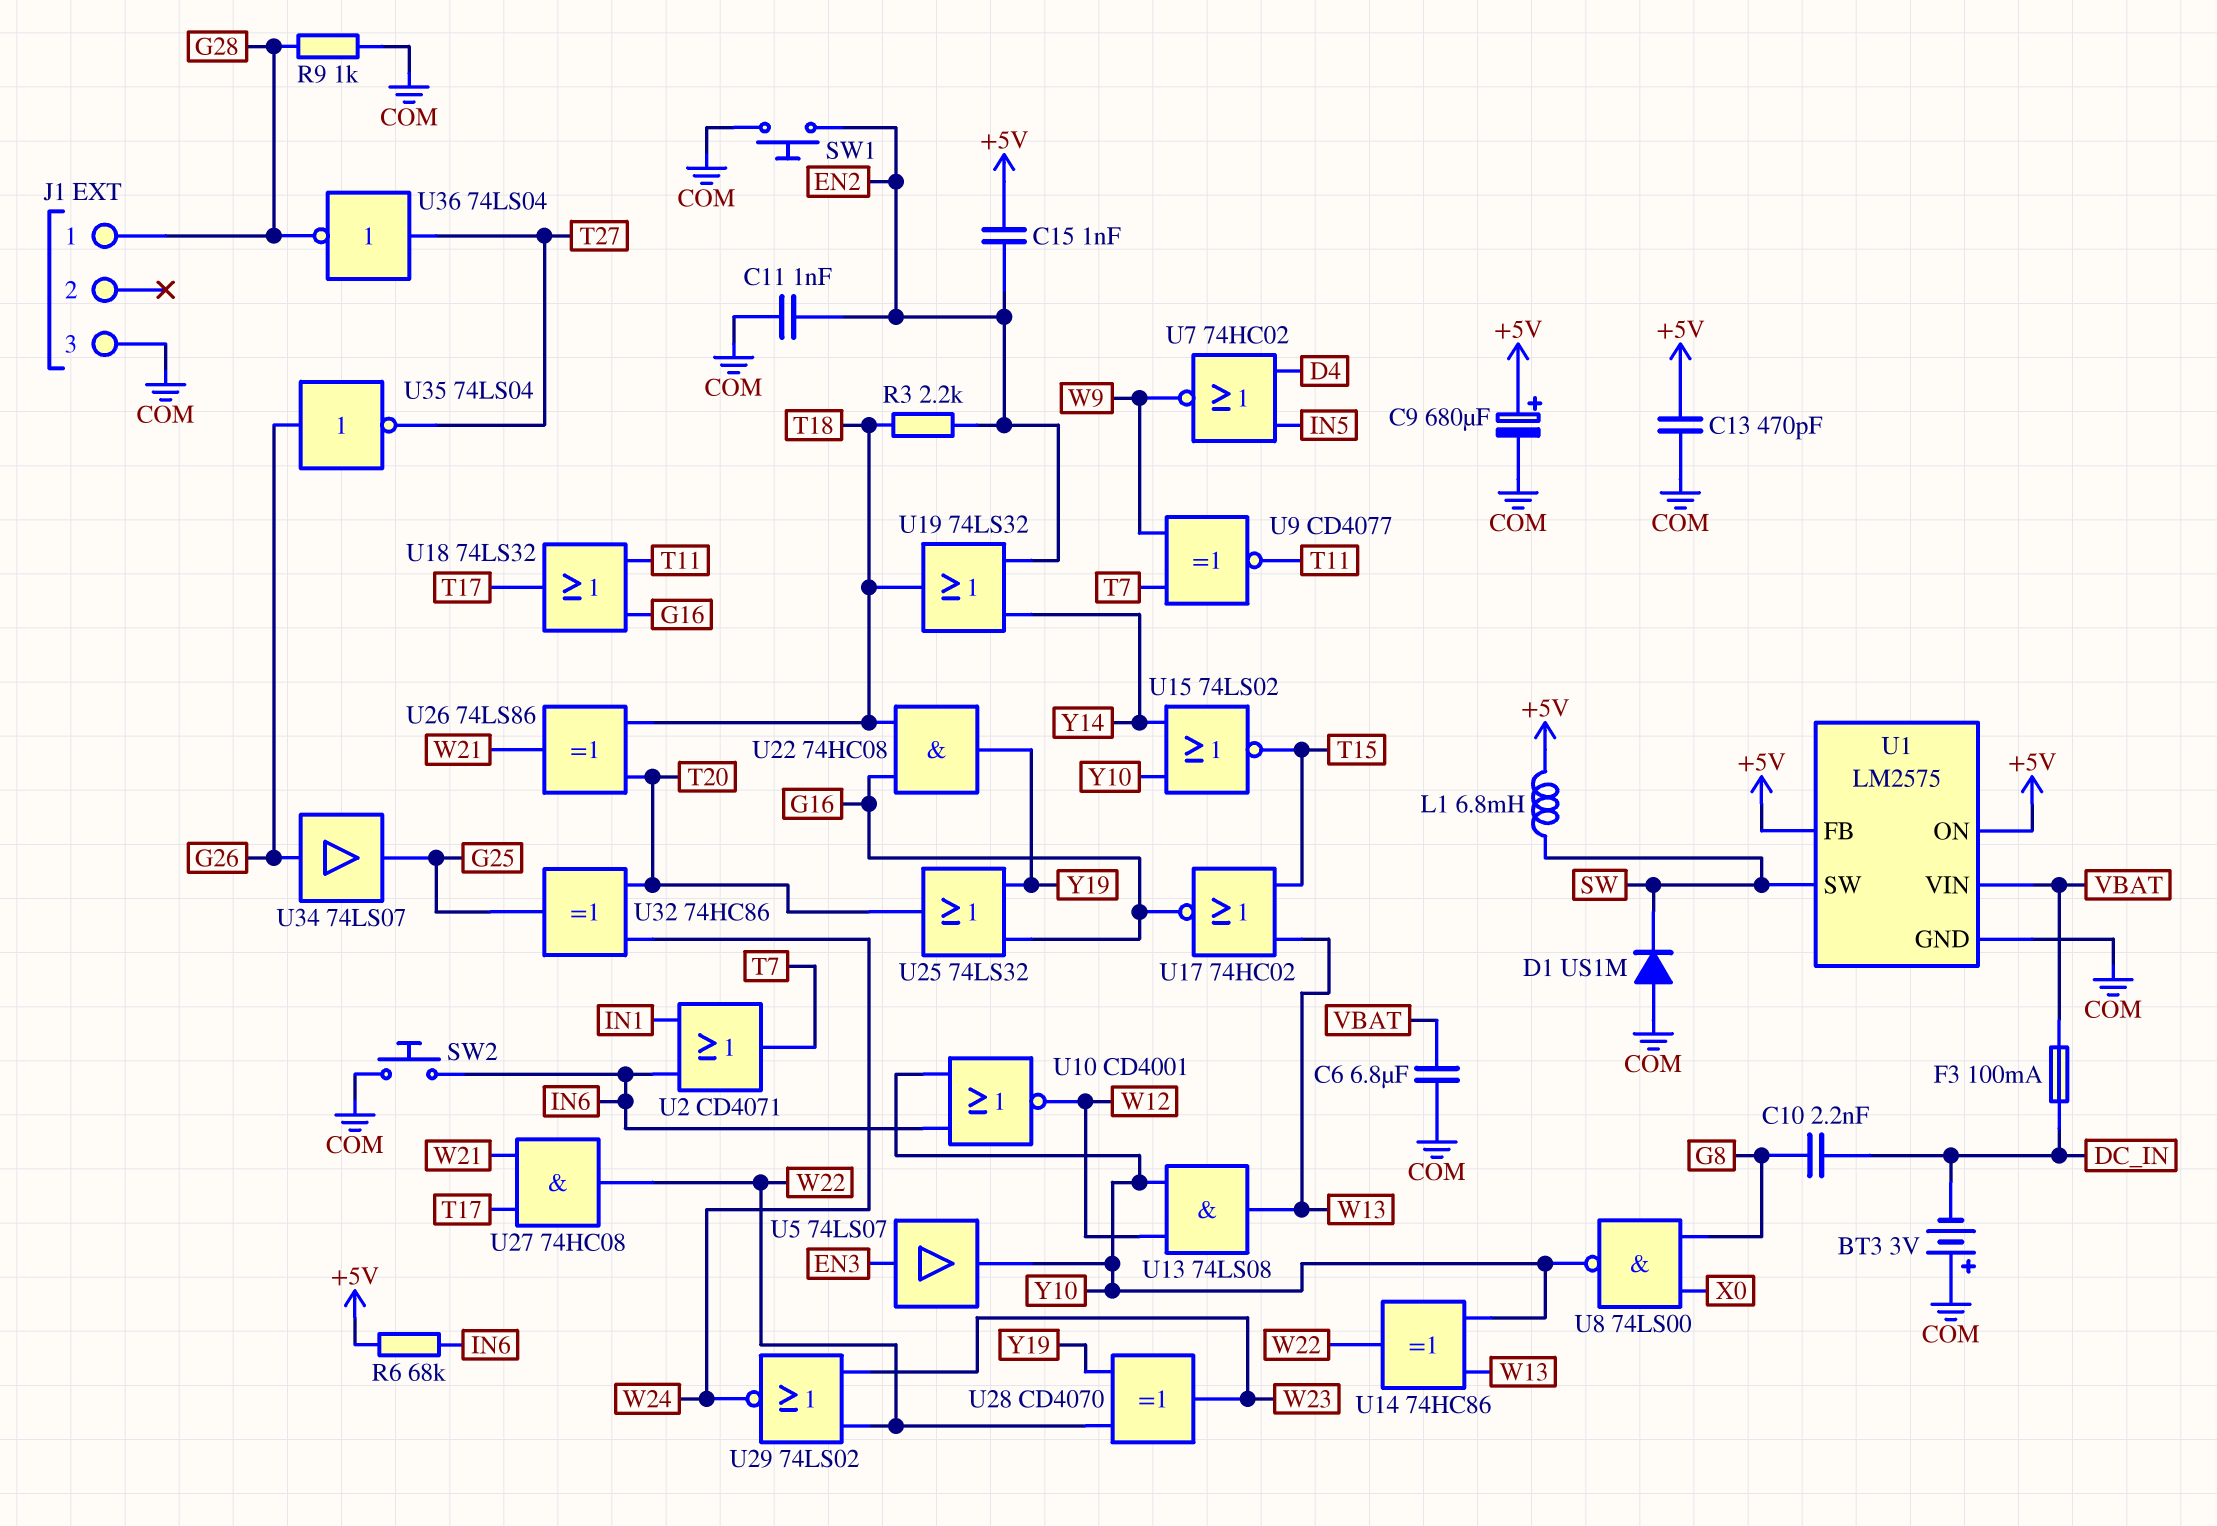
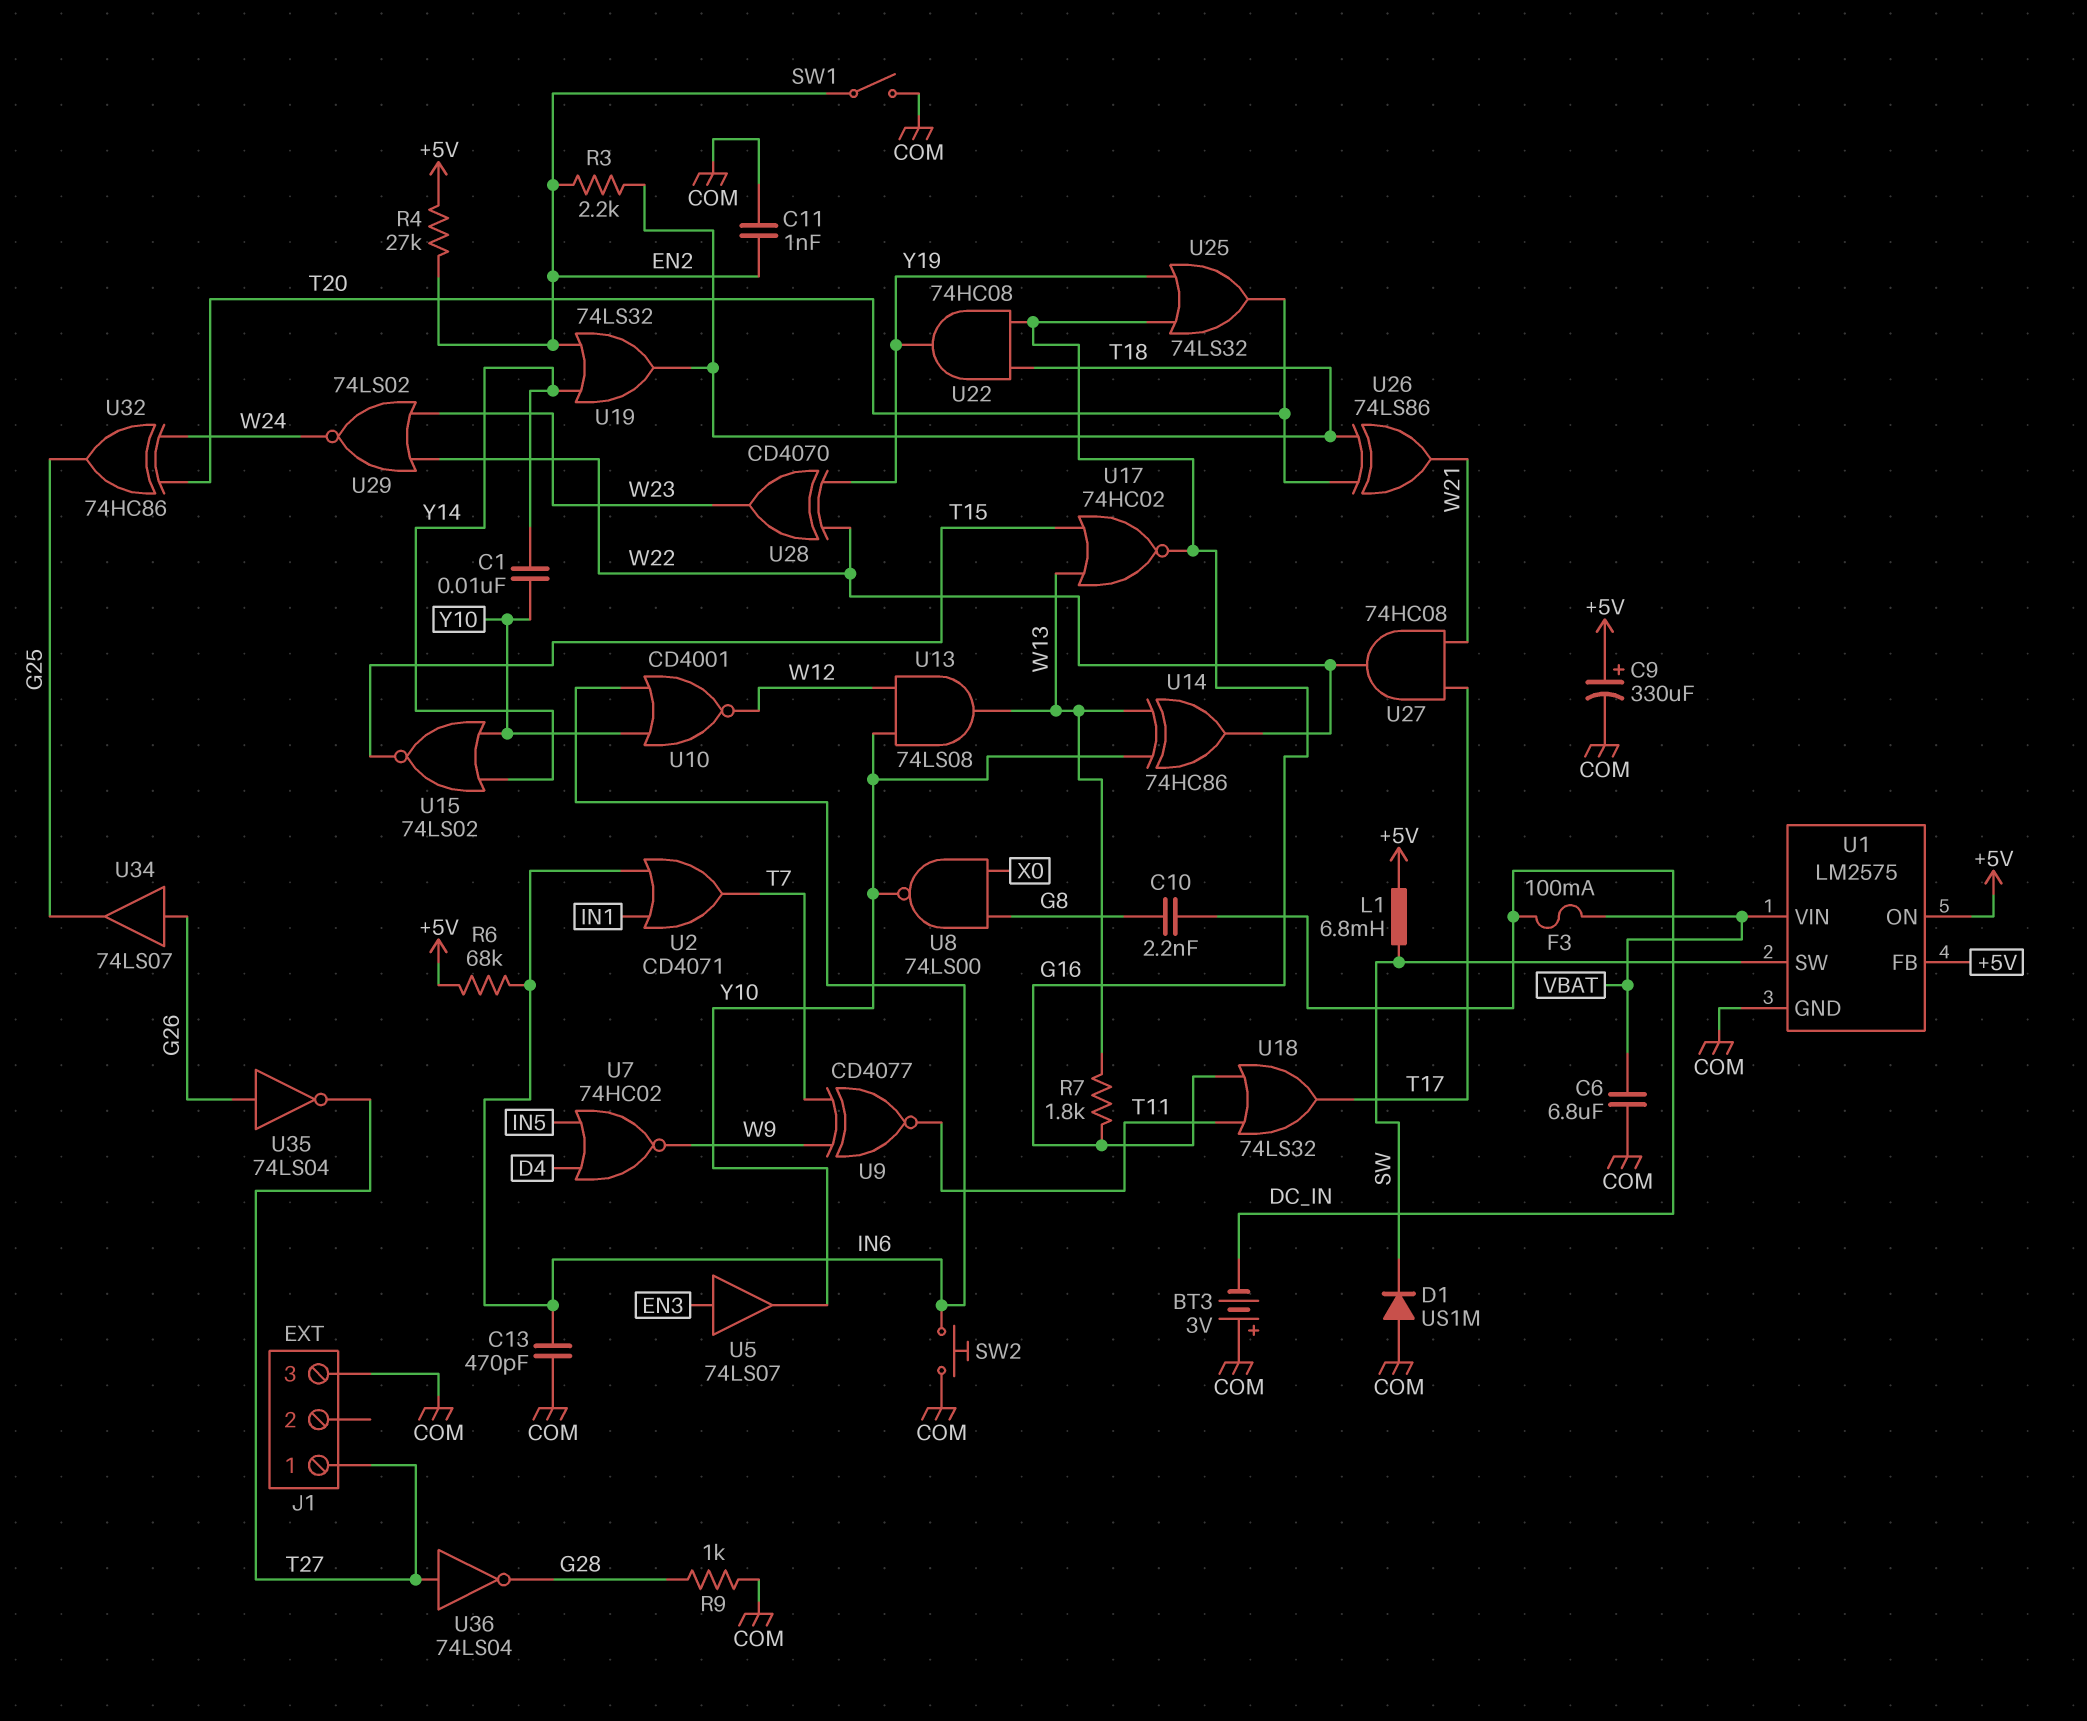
C1: none -> 10nF (Y10, Y14)
C9: 680uF (plus +5V, minus COM) -> 330uF (plus +5V, minus COM)
C13: 470pF (+5V, COM) -> 470pF (COM, IN6)
C15: 1nF (+5V, EN2) -> none
J1 pin 1: G28 -> T27
R4: none -> 27k (+5V, EN2)
R7: none -> 1.8k (G16, W13)
SW1: button (COM, EN2) -> switch (COM, EN2)

